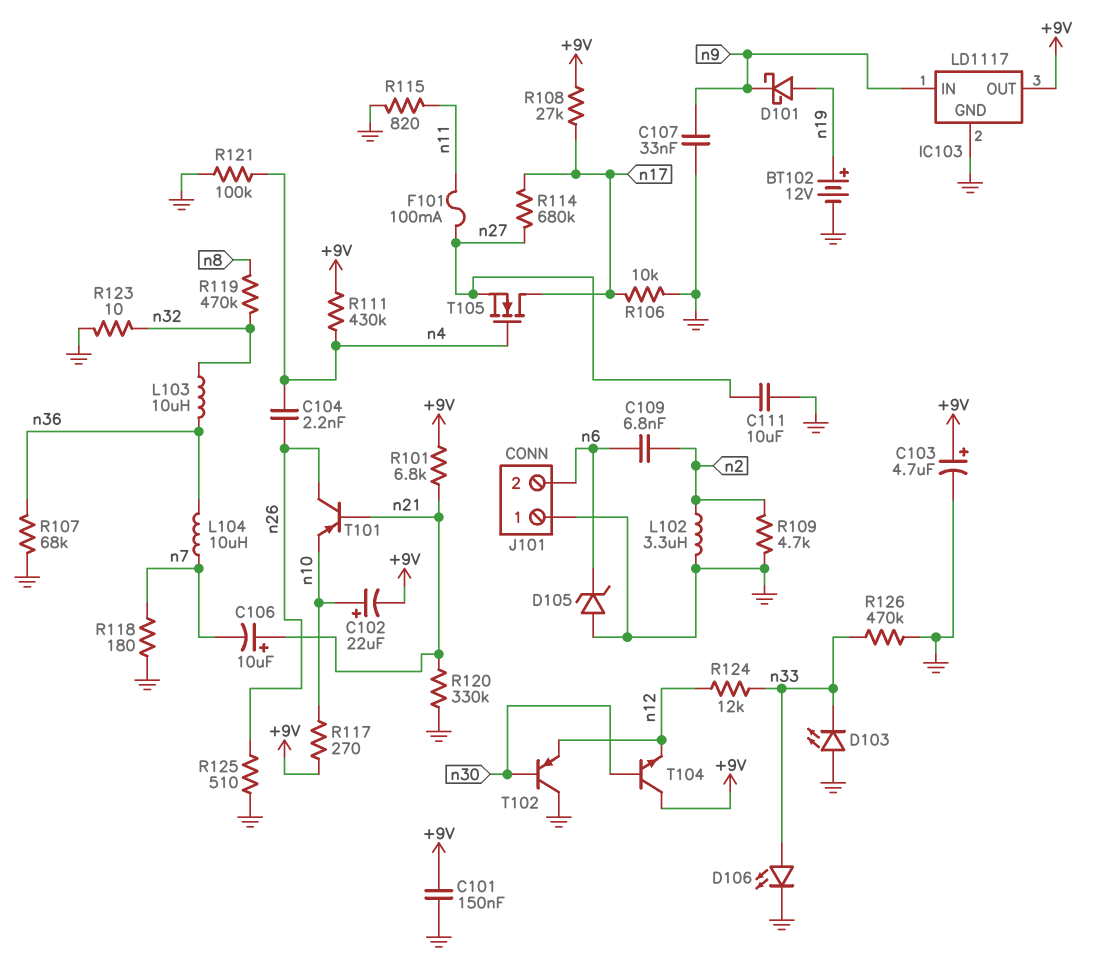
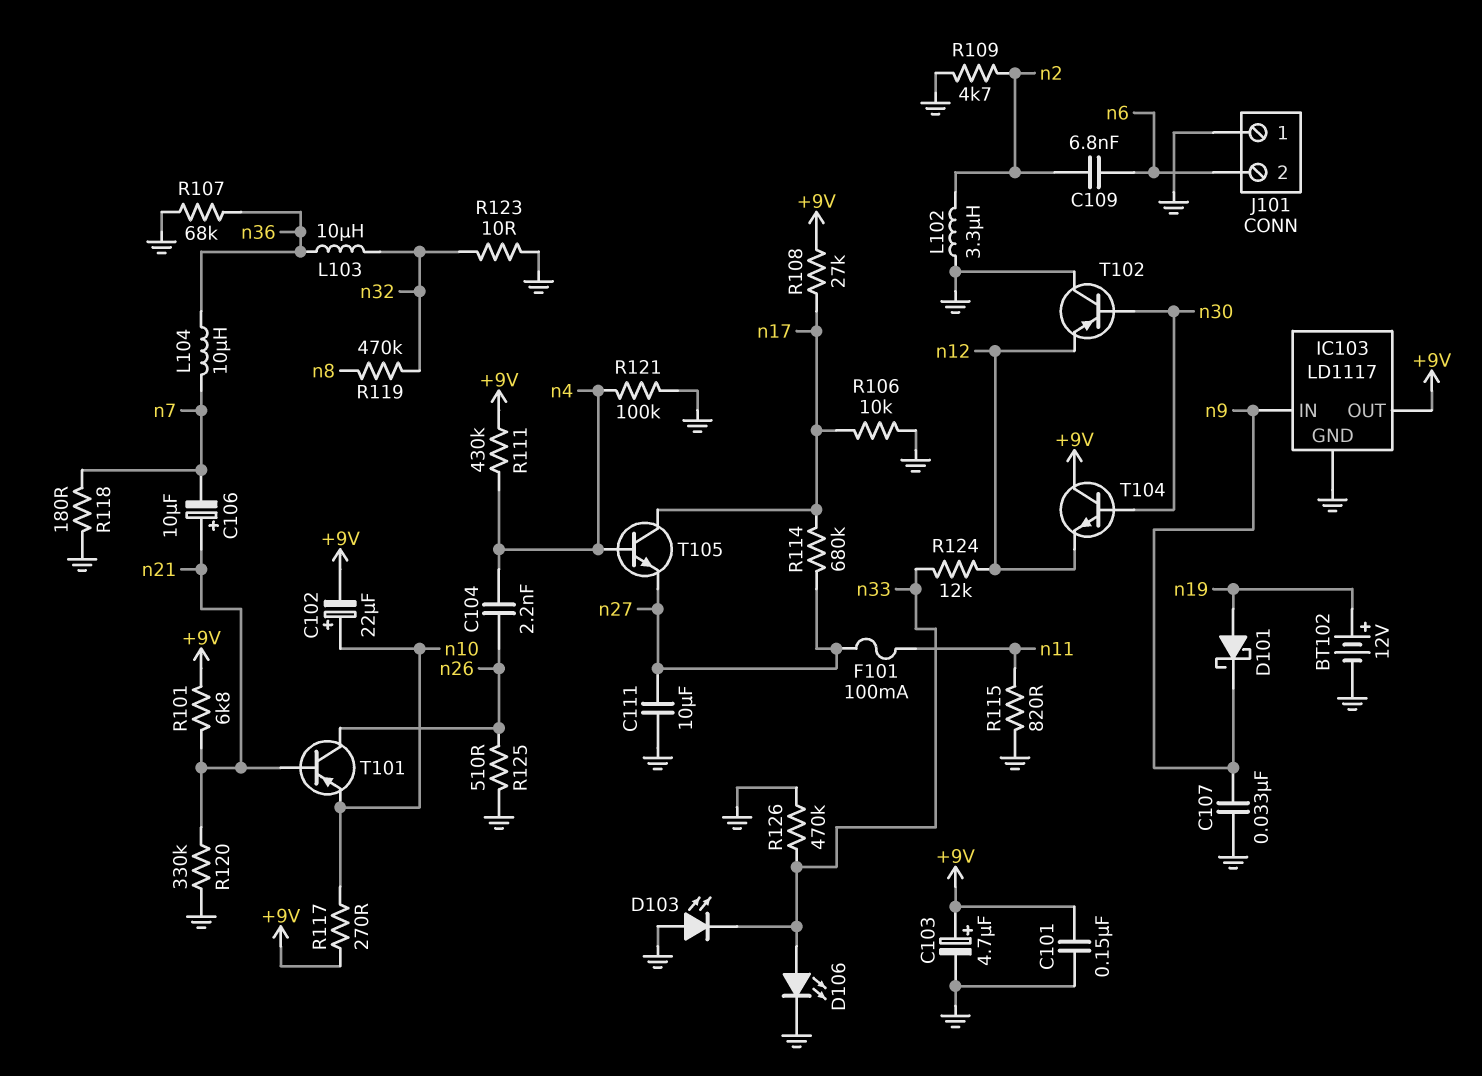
D105: zener (A GND, K n6) -> none
T105: NMOS (G n4, D n17, S n27) -> NPN (B n4, C n17, E n27)

